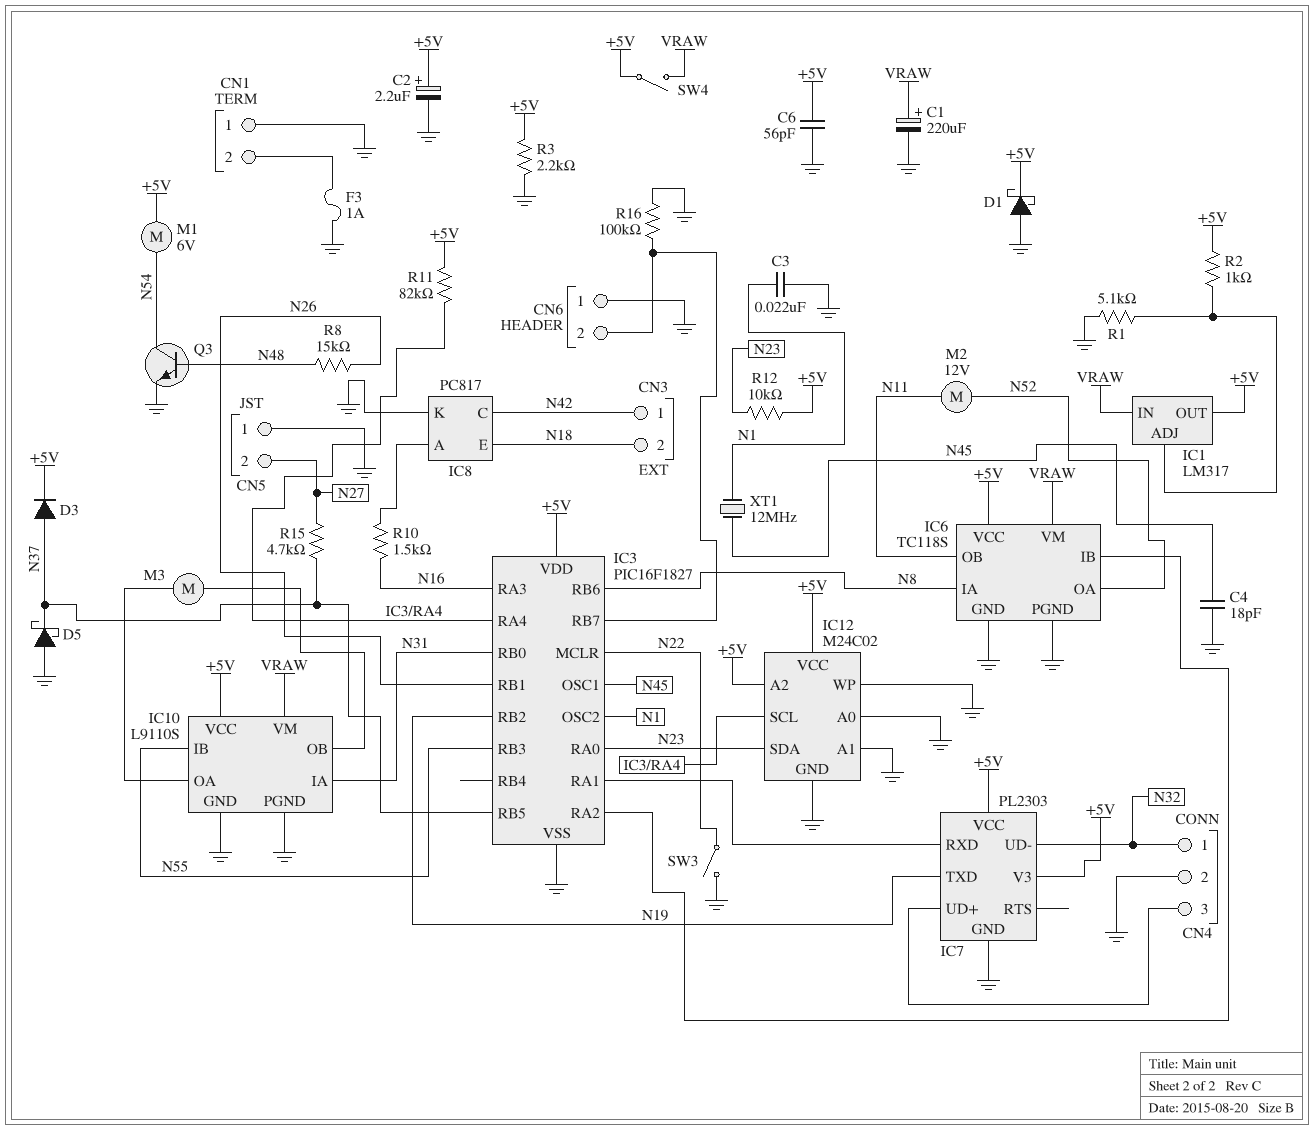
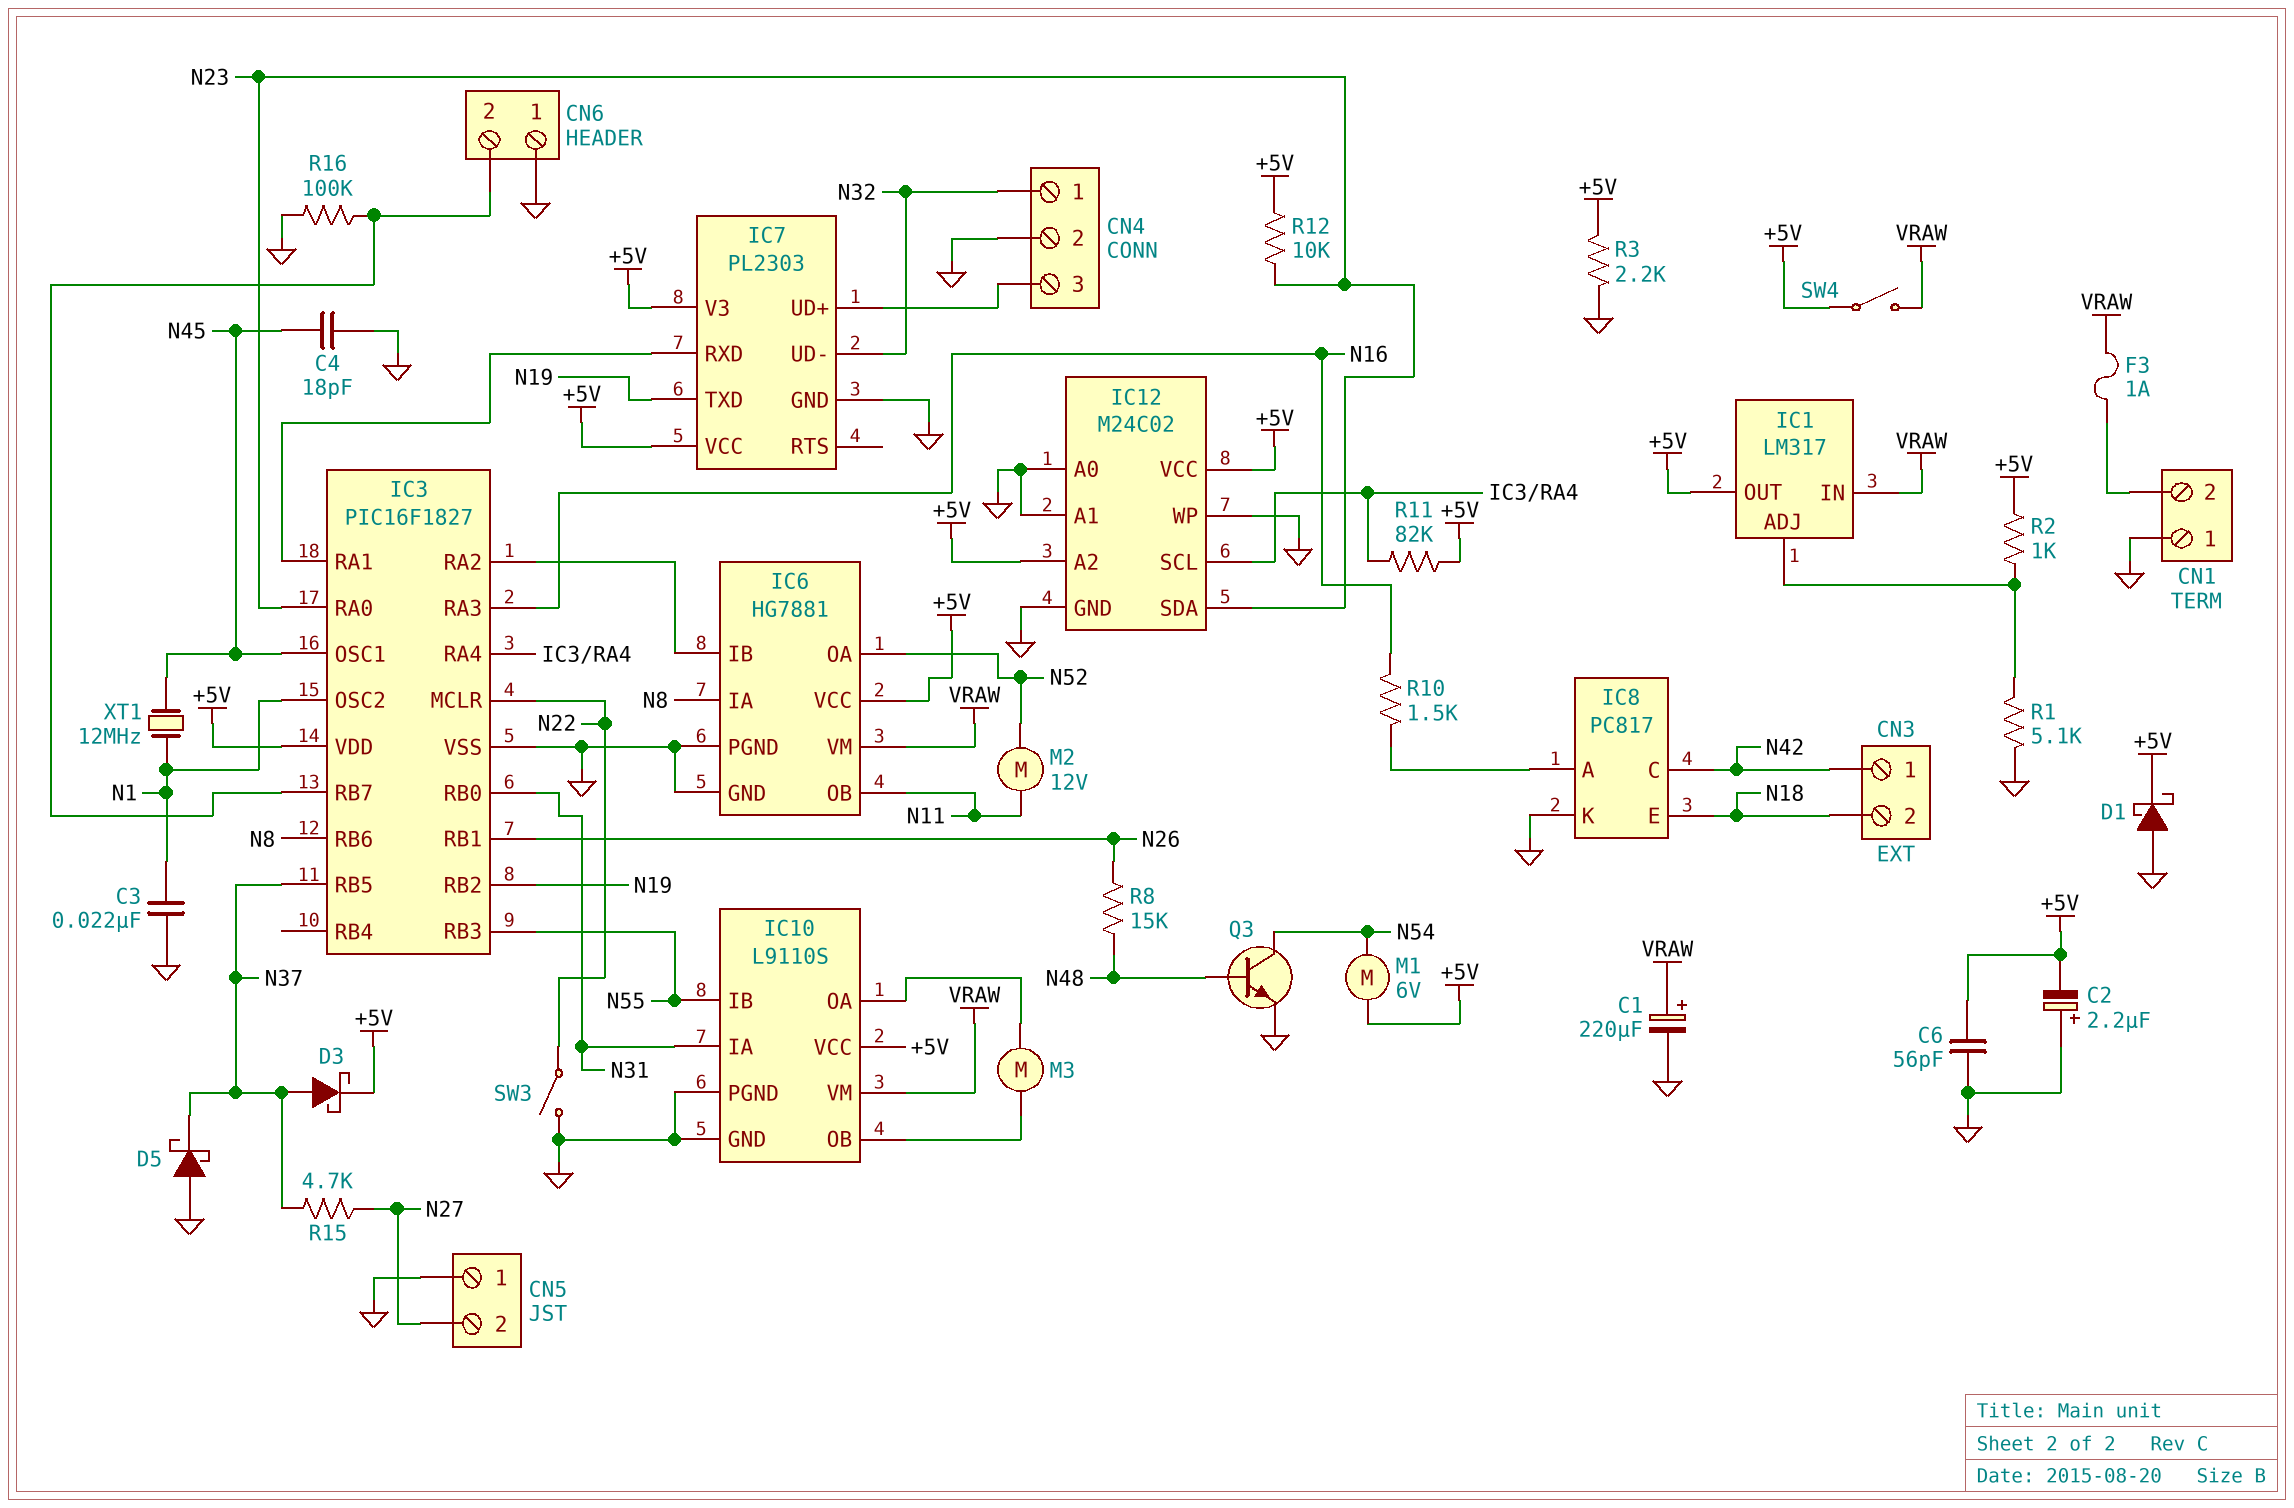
C2: 2.2uF (plus +5V, minus GND) -> 2.2uF (plus GND, minus +5V)
D3: diode (A N37, K +5V) -> schottky (A N37, K +5V)
F3: 1A (CN1/2, GND) -> 1A (CN1/2, VRAW)
IC6: TC118S -> HG7881

